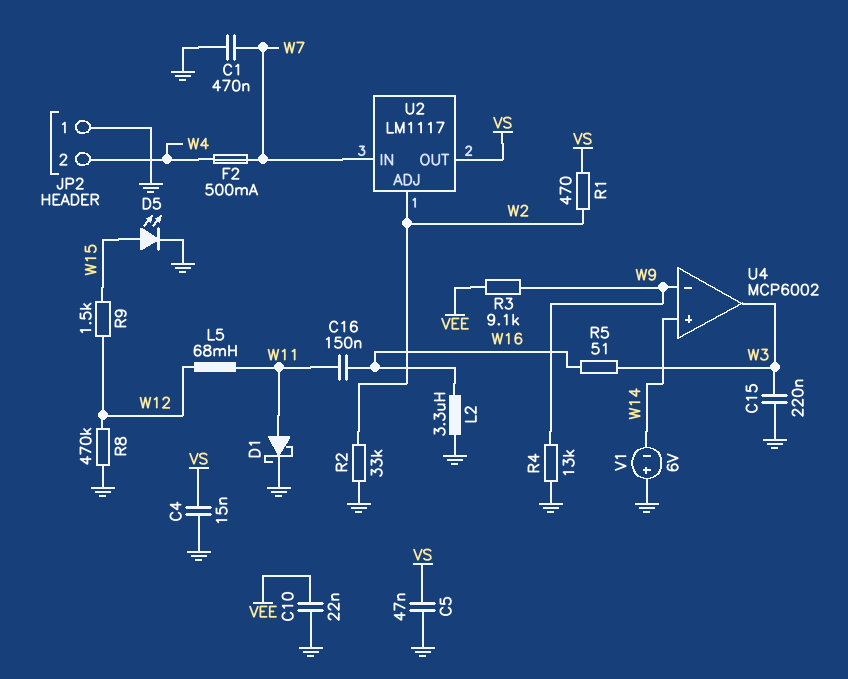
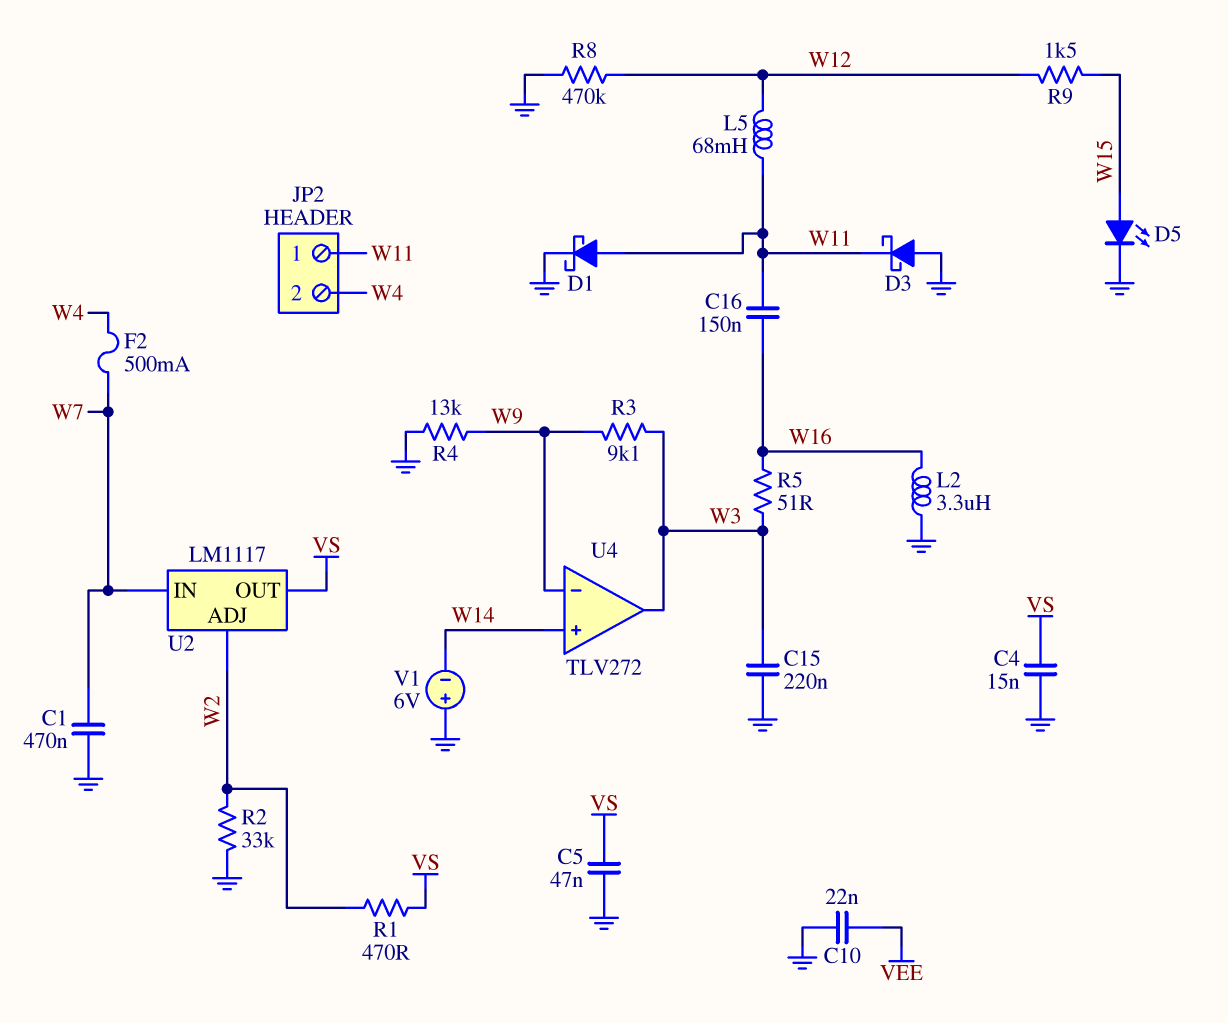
D3: none -> schottky (A GND, K W11)
JP2 pin 1: GND -> W11
R3: 9.1k (VEE, W9) -> 9.1k (W3, W9)
U4: MCP6002 -> TLV272

